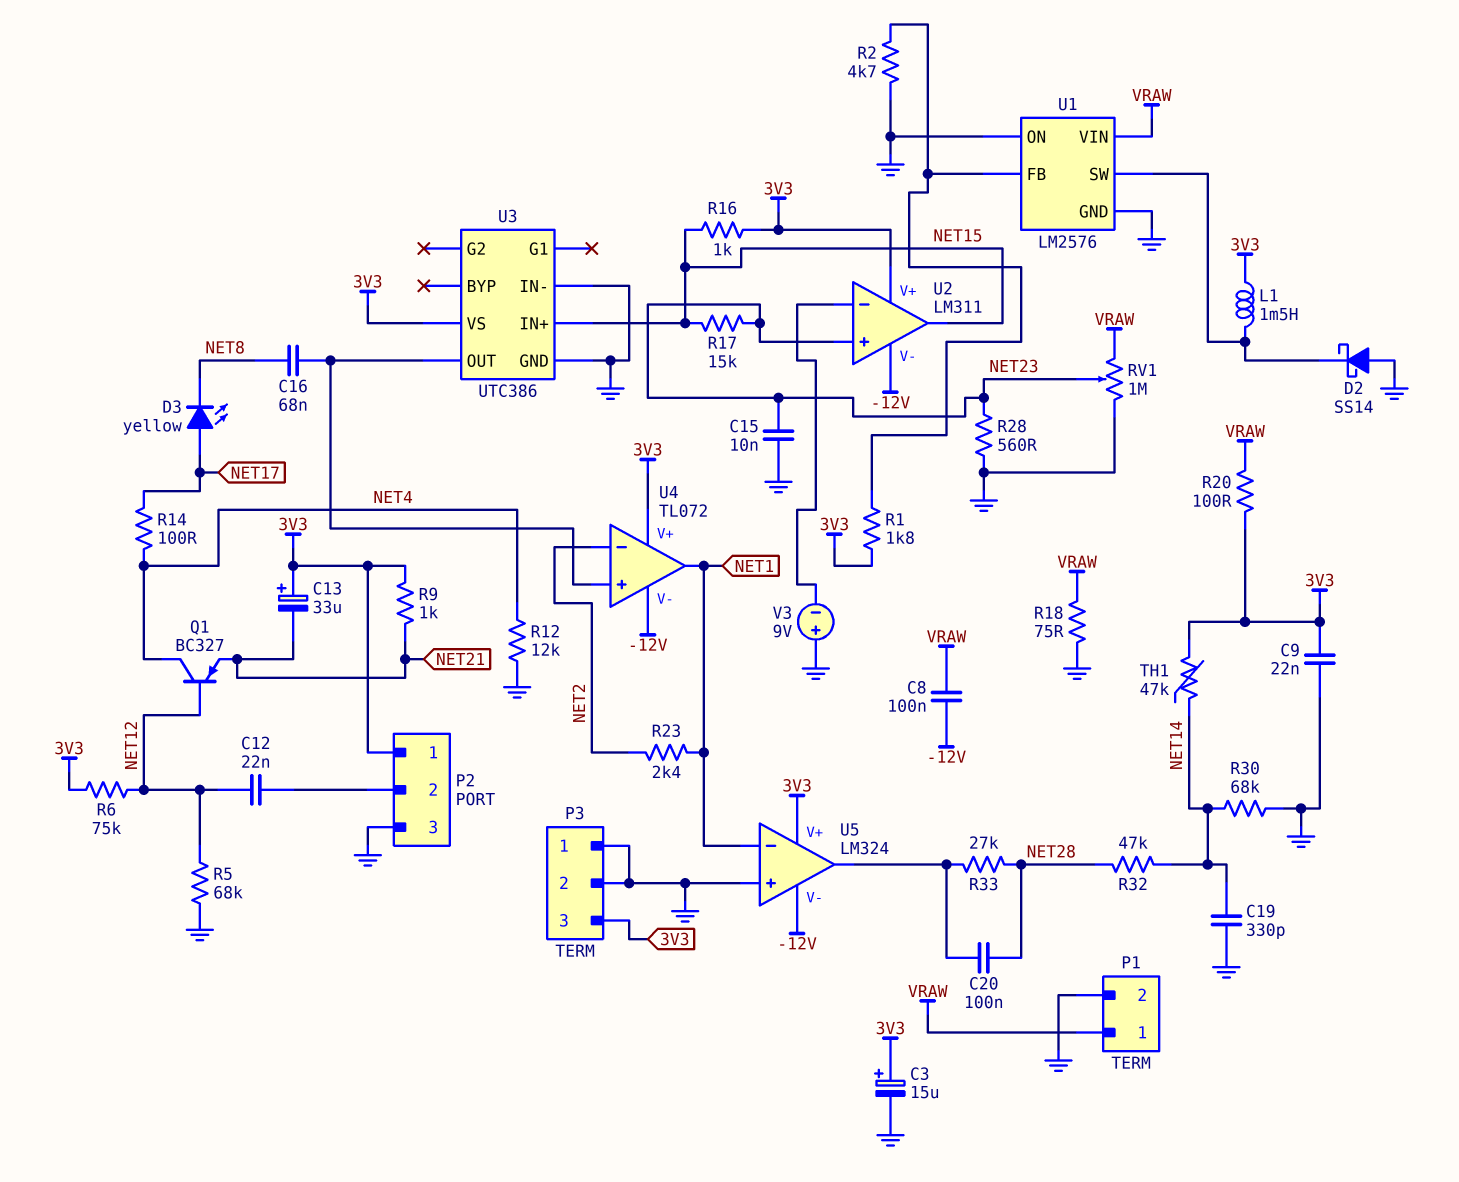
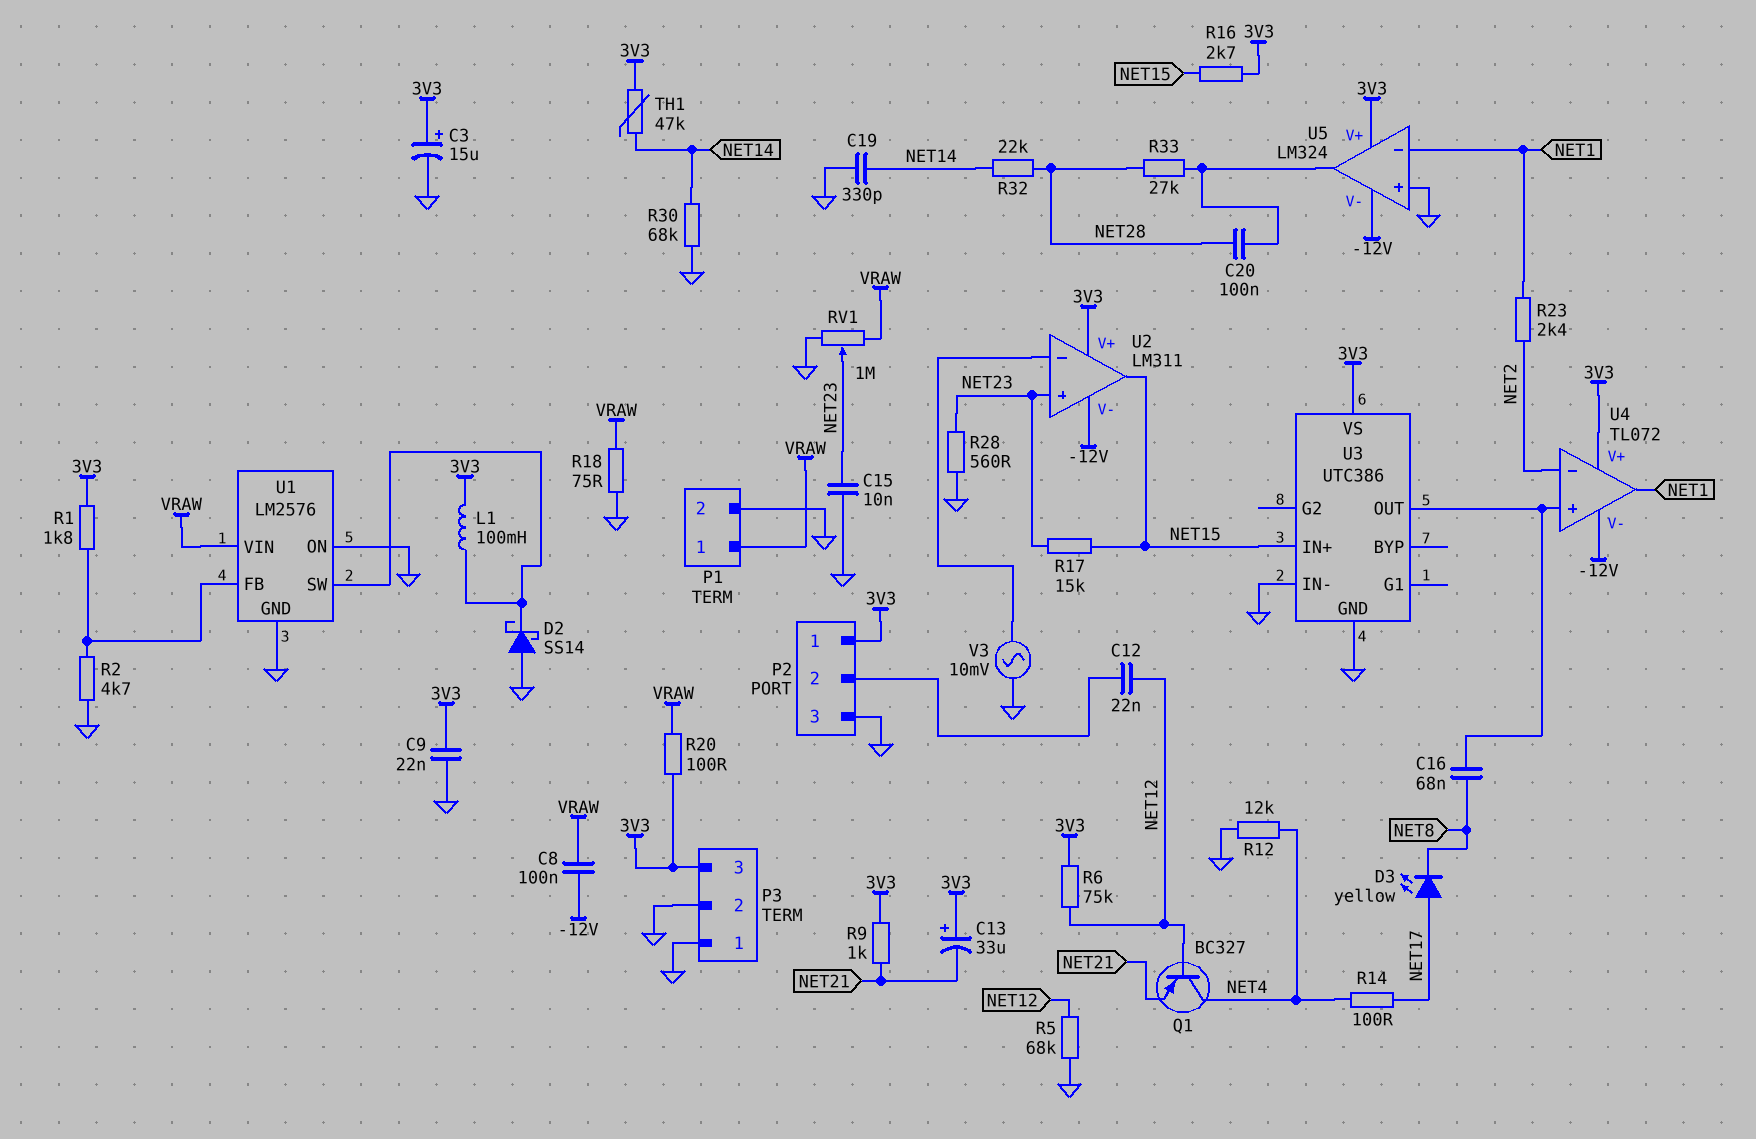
L1: 1.5mH (3V3, U1/SW) -> 100mH (3V3, U1/SW)
R16: 1k (3V3, NET15) -> 2.7k (3V3, NET15)
R32: 47k (NET14, NET28) -> 22k (NET14, NET28)
V3: 9V (plus GND, minus U2/in-) -> AC 10mV (GND, U2/in-)

